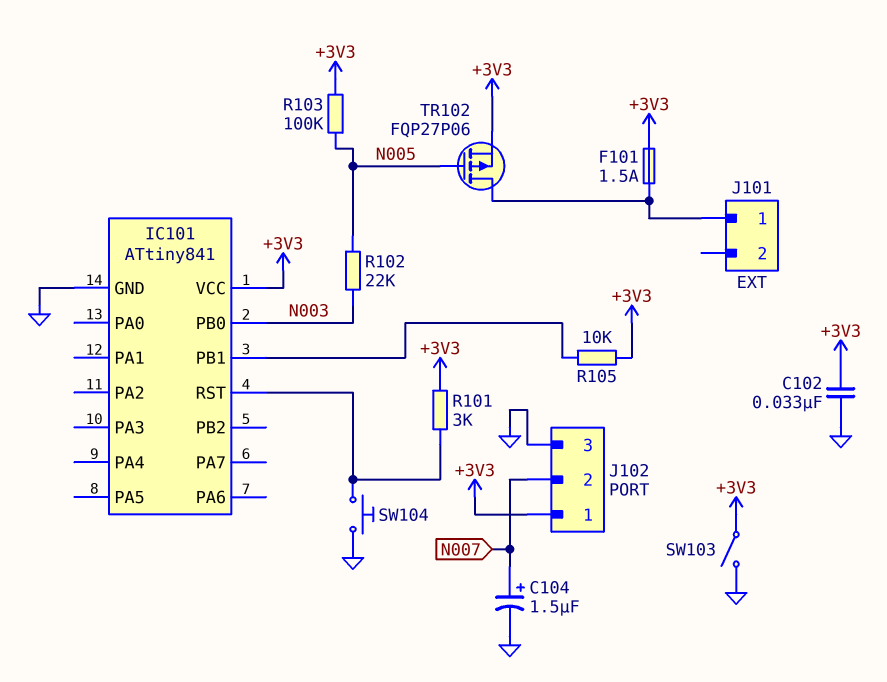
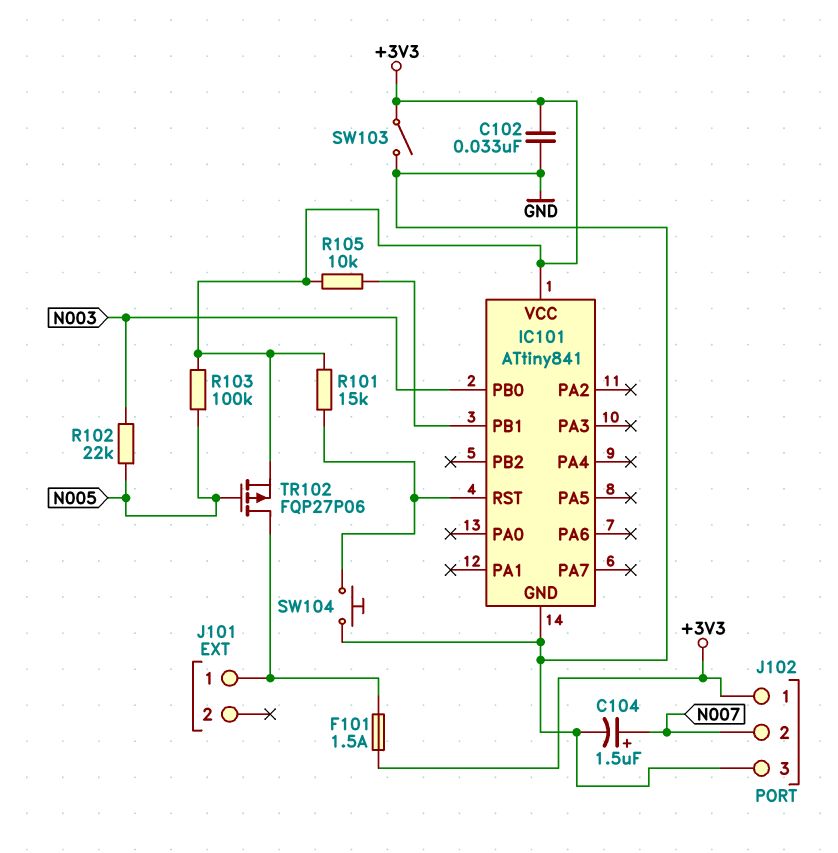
R101: 3k (+3V3, IC101/RST) -> 15k (+3V3, IC101/RST)

